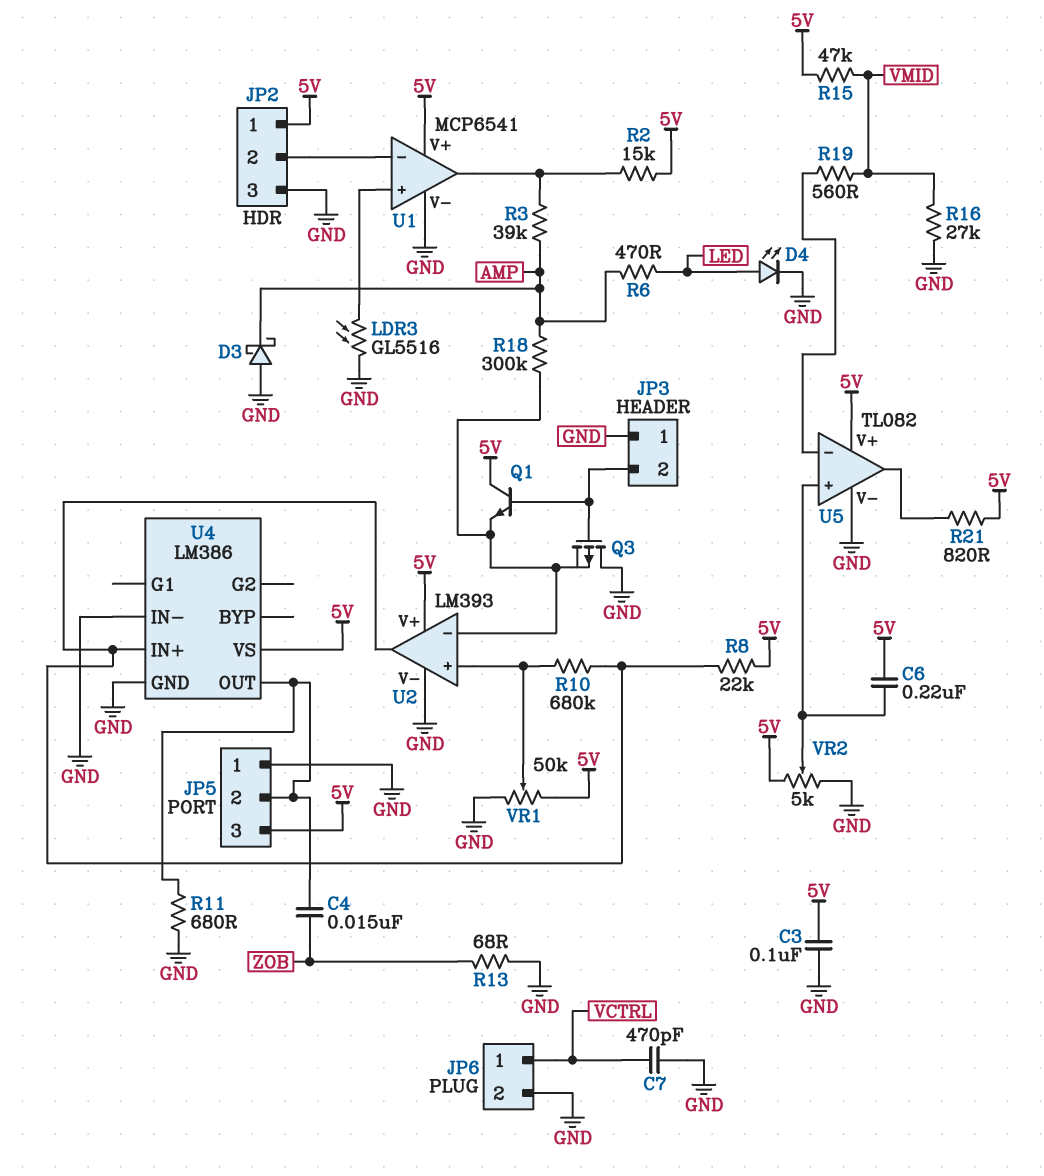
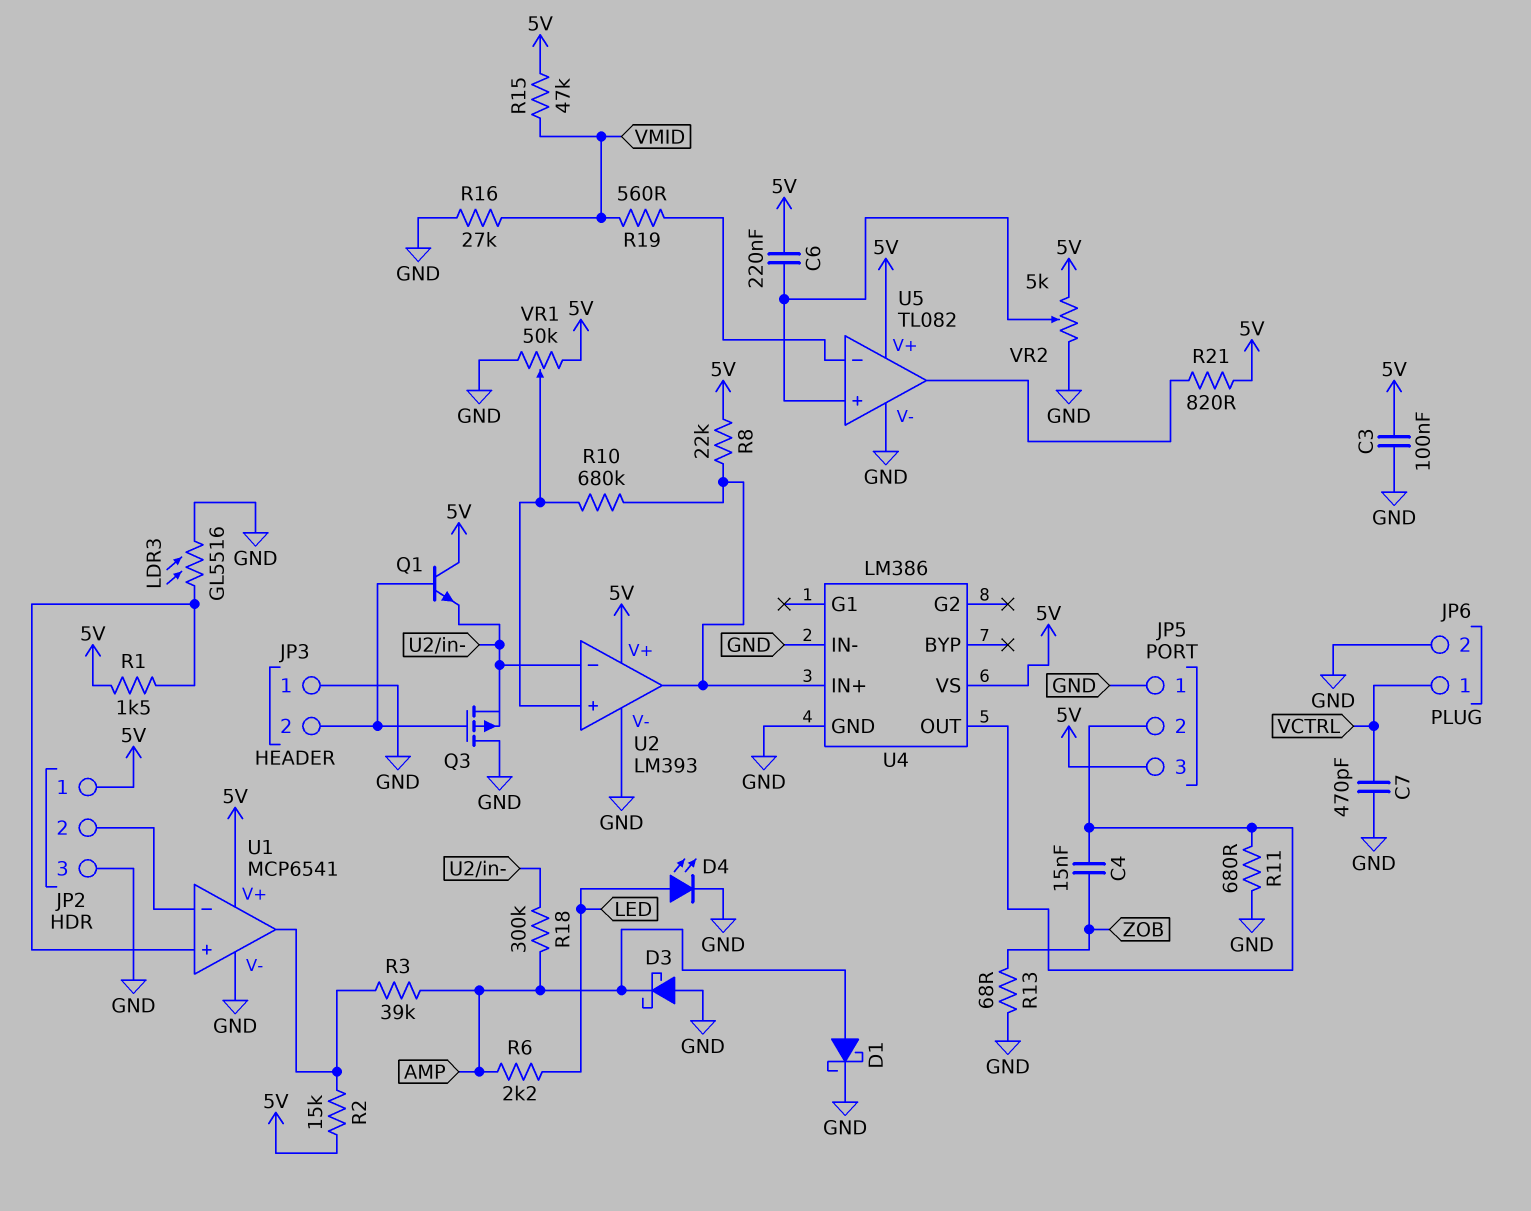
D1: none -> schottky (A AMP, K GND)
R1: none -> 1.5k (5V, U1/in+)
R6: 470 (AMP, LED) -> 2.2k (AMP, LED)

